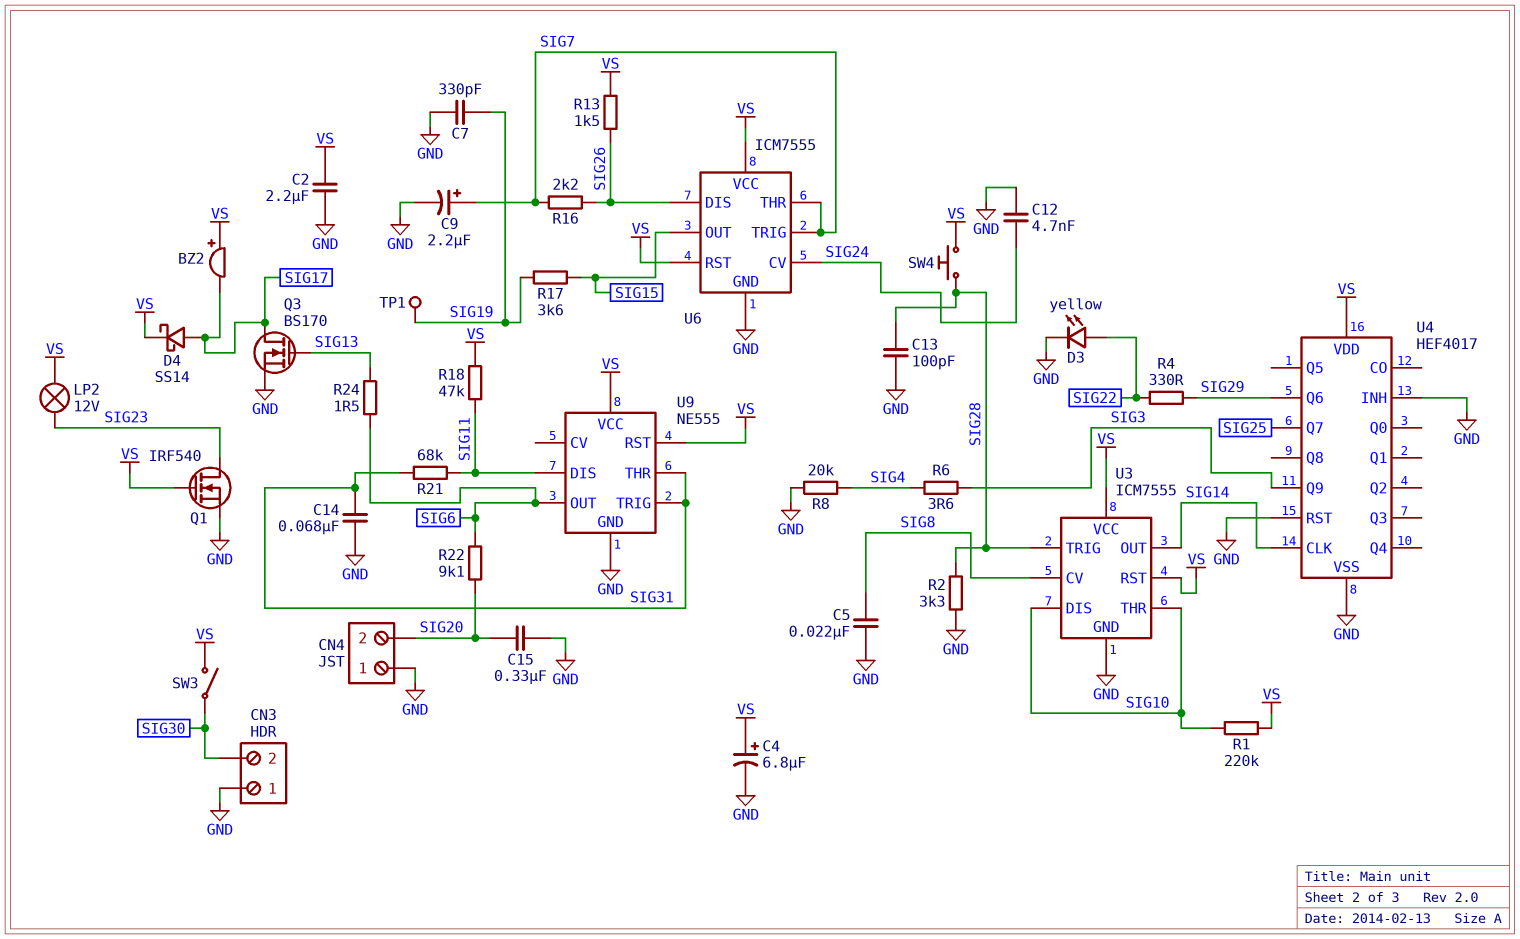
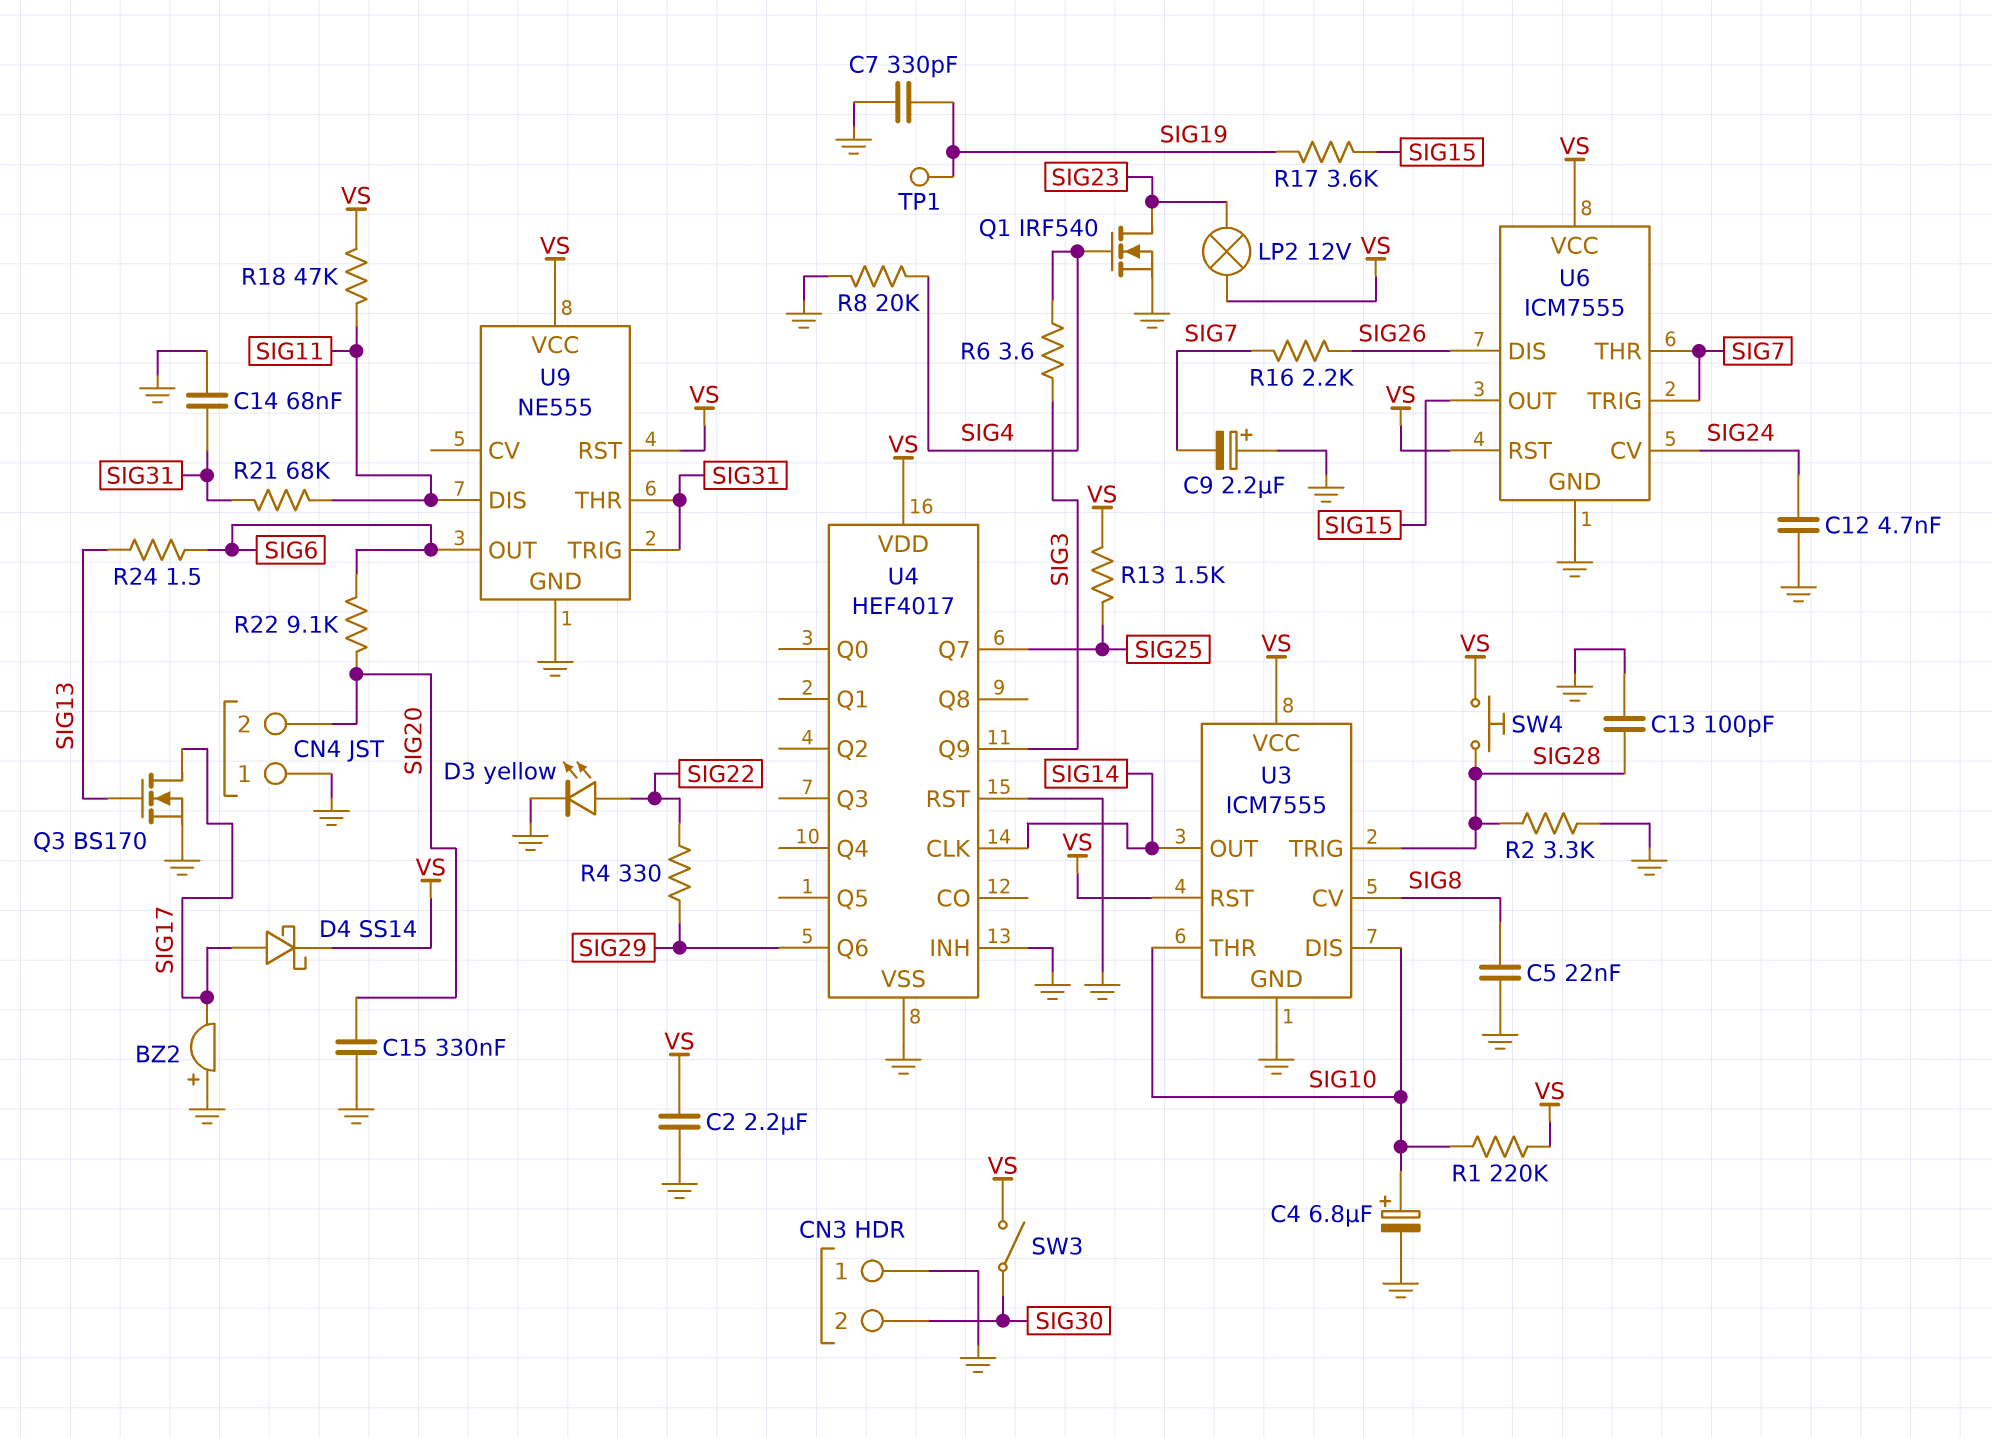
BZ2: buzzer (plus VS, minus SIG17) -> buzzer (plus GND, minus SIG17)
C4: 6.8uF (plus VS, minus GND) -> 6.8uF (plus SIG10, minus GND)
C9: 2.2uF (plus SIG7, minus GND) -> 2.2uF (plus GND, minus SIG7)
Q1: NMOS IRF540 (G VS, D SIG23, S GND) -> NMOS IRF540 (G SIG4, D SIG23, S GND)
R13: 1.5k (SIG26, VS) -> 1.5k (SIG25, VS)

